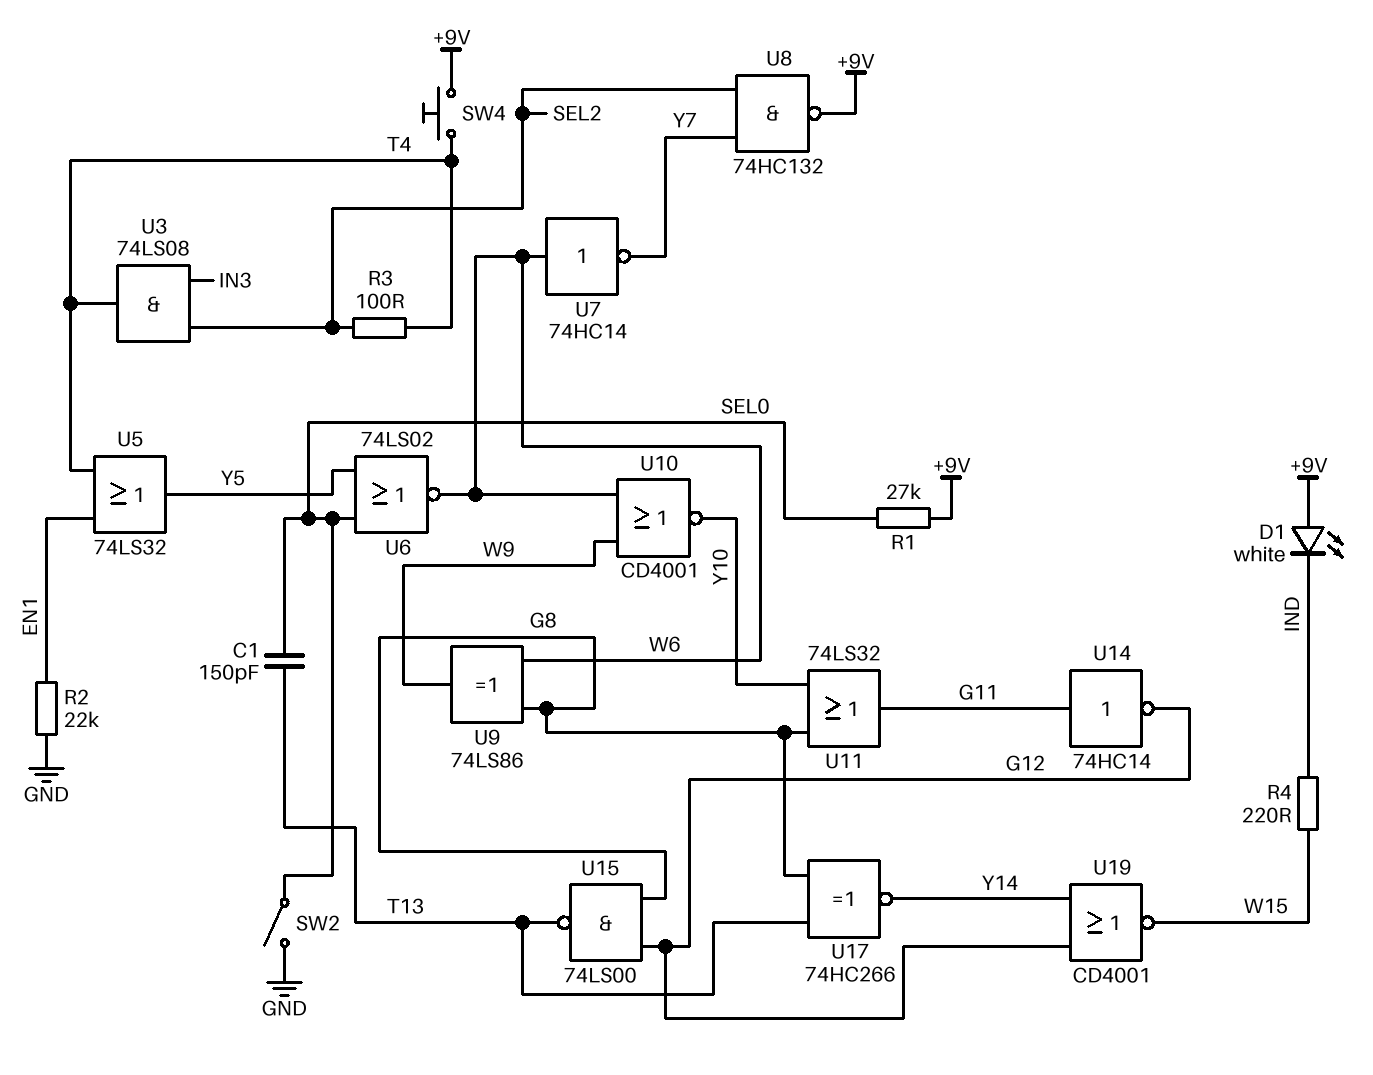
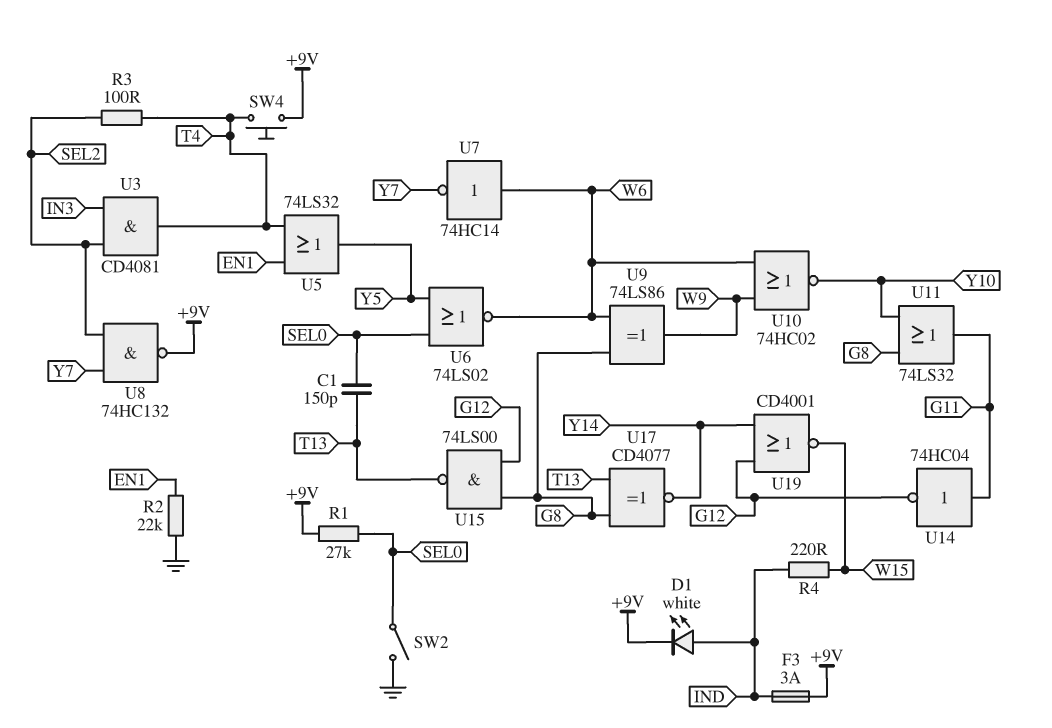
D1: LED white (A +9V, K IND) -> LED white (A IND, K +9V)
F3: none -> 3A (+9V, IND)
U3: AND 74LS08 (in IN3, in SEL2, out T4) -> AND CD4081 (in IN3, in SEL2, out T4)
U10: NOR CD4001 (in W6, in W9, out Y10) -> NOR 74HC02 (in W6, in W9, out Y10)
U14: NOT 74HC14 (in G11, out G12) -> NOT 74HC04 (in G11, out G12)
U17: XNOR 74HC266 (in G8, in T13, out Y14) -> XNOR CD4077 (in G8, in T13, out Y14)

